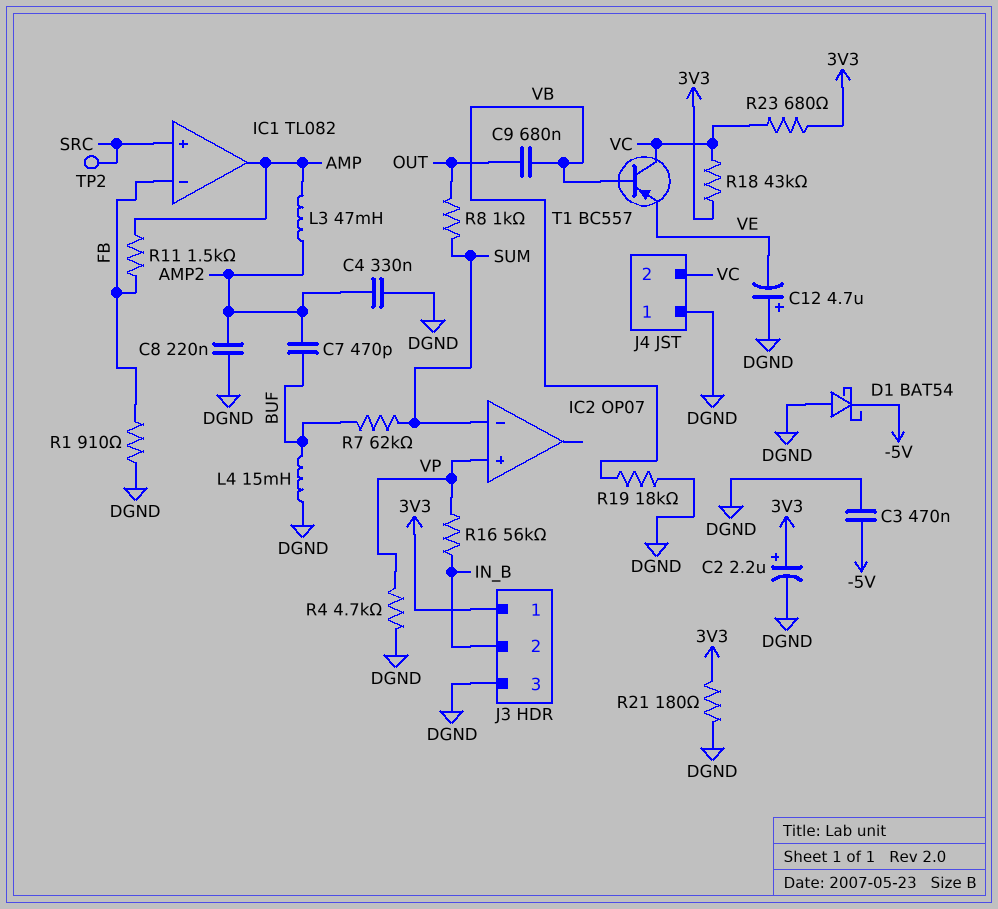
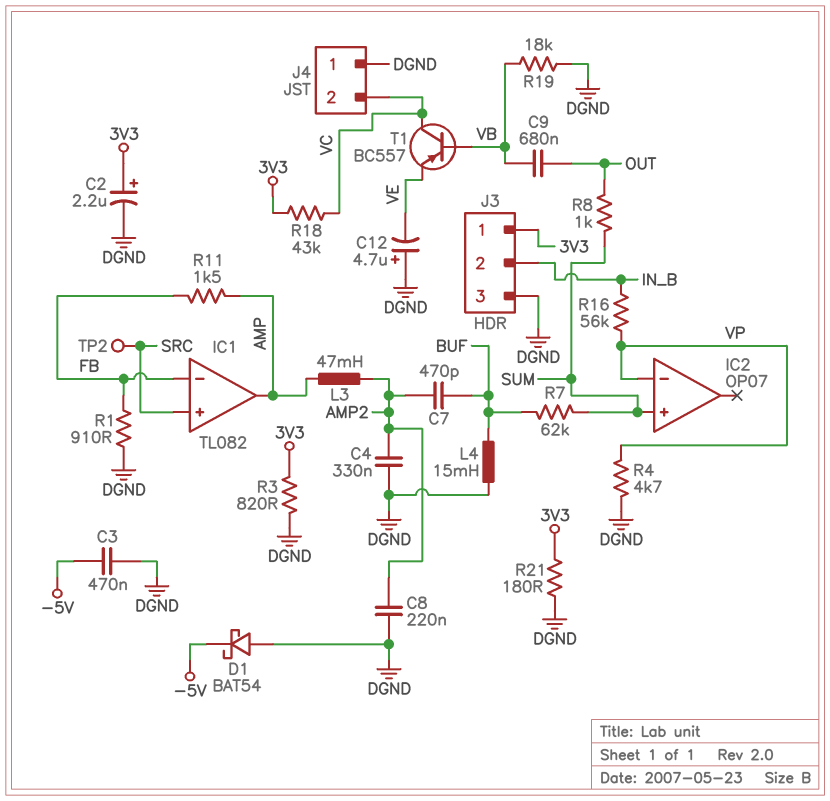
IC2 pin in+: VP -> SUM
IC2 pin in-: SUM -> VP
R3: none -> 820 (3V3, DGND)
R23: 680 (3V3, VC) -> none

